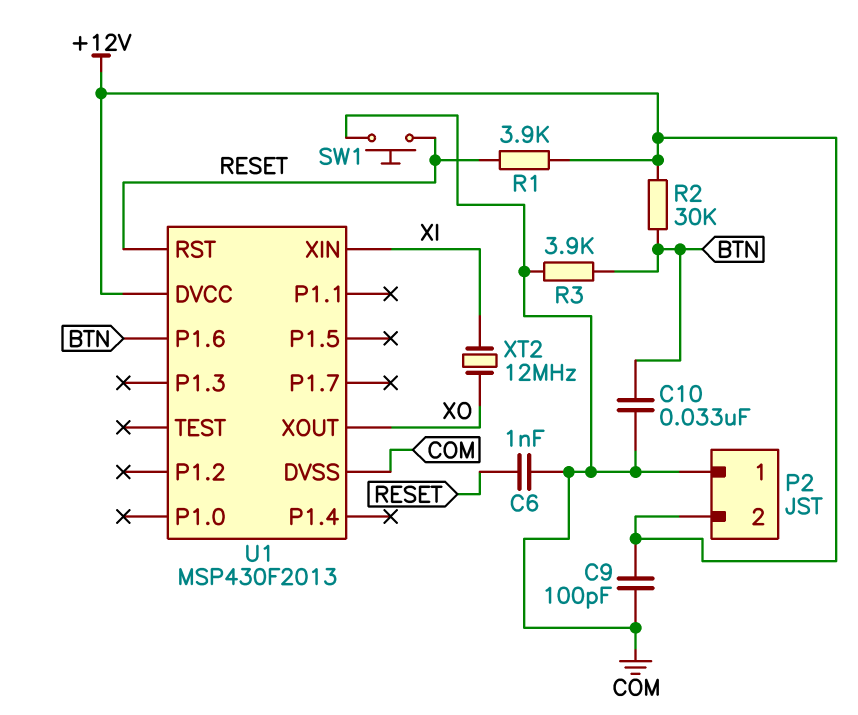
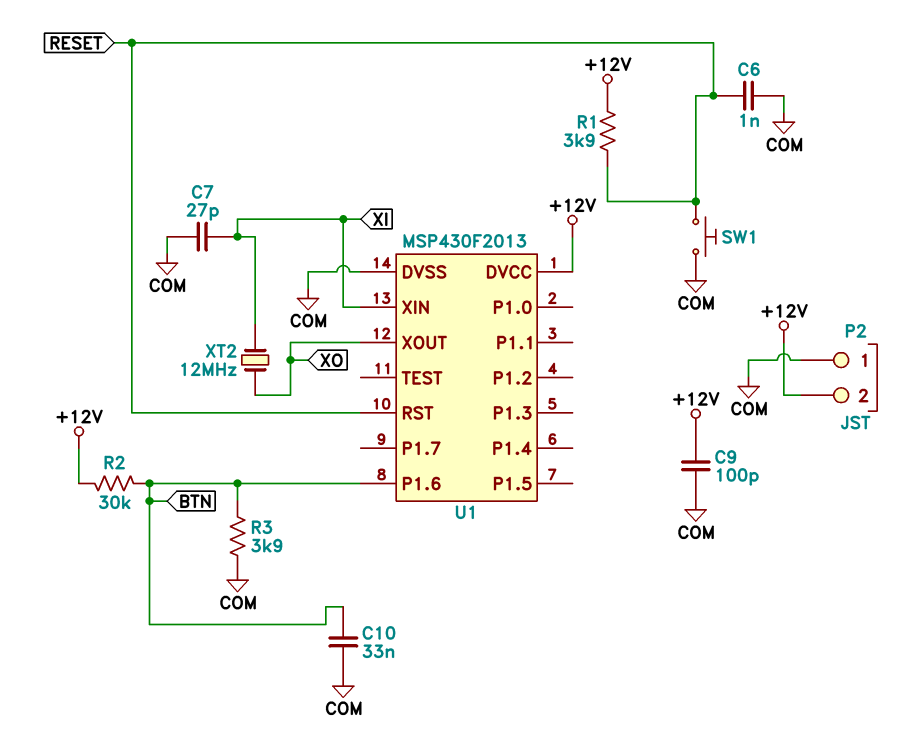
C7: none -> 27pF (COM, XI)

